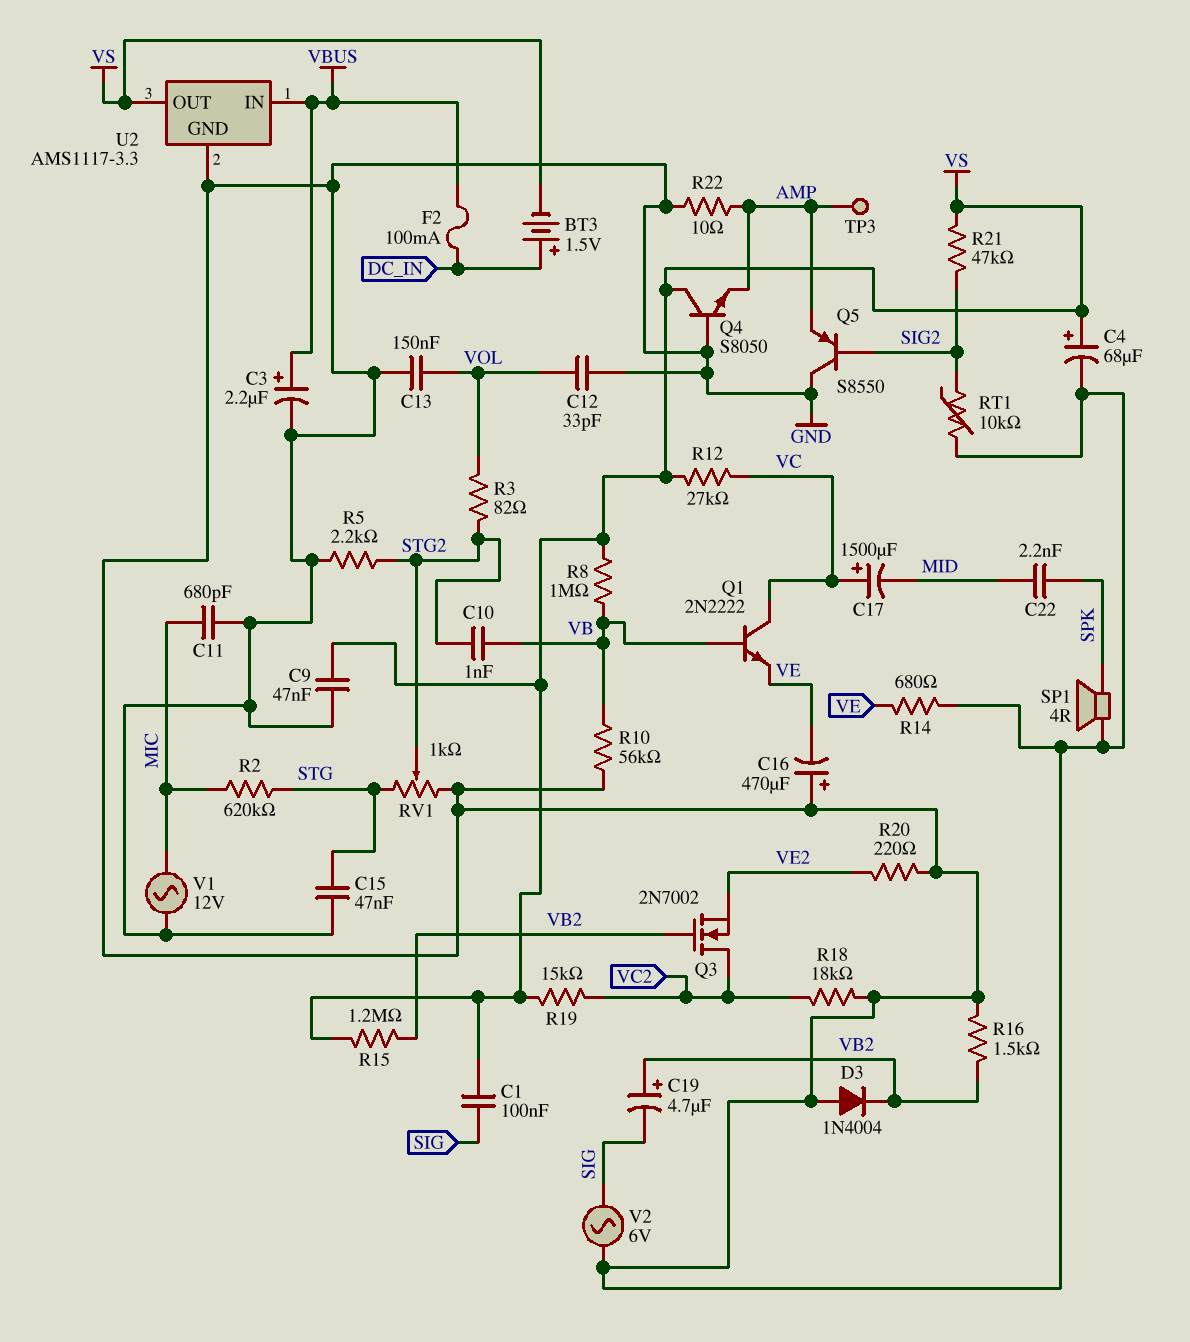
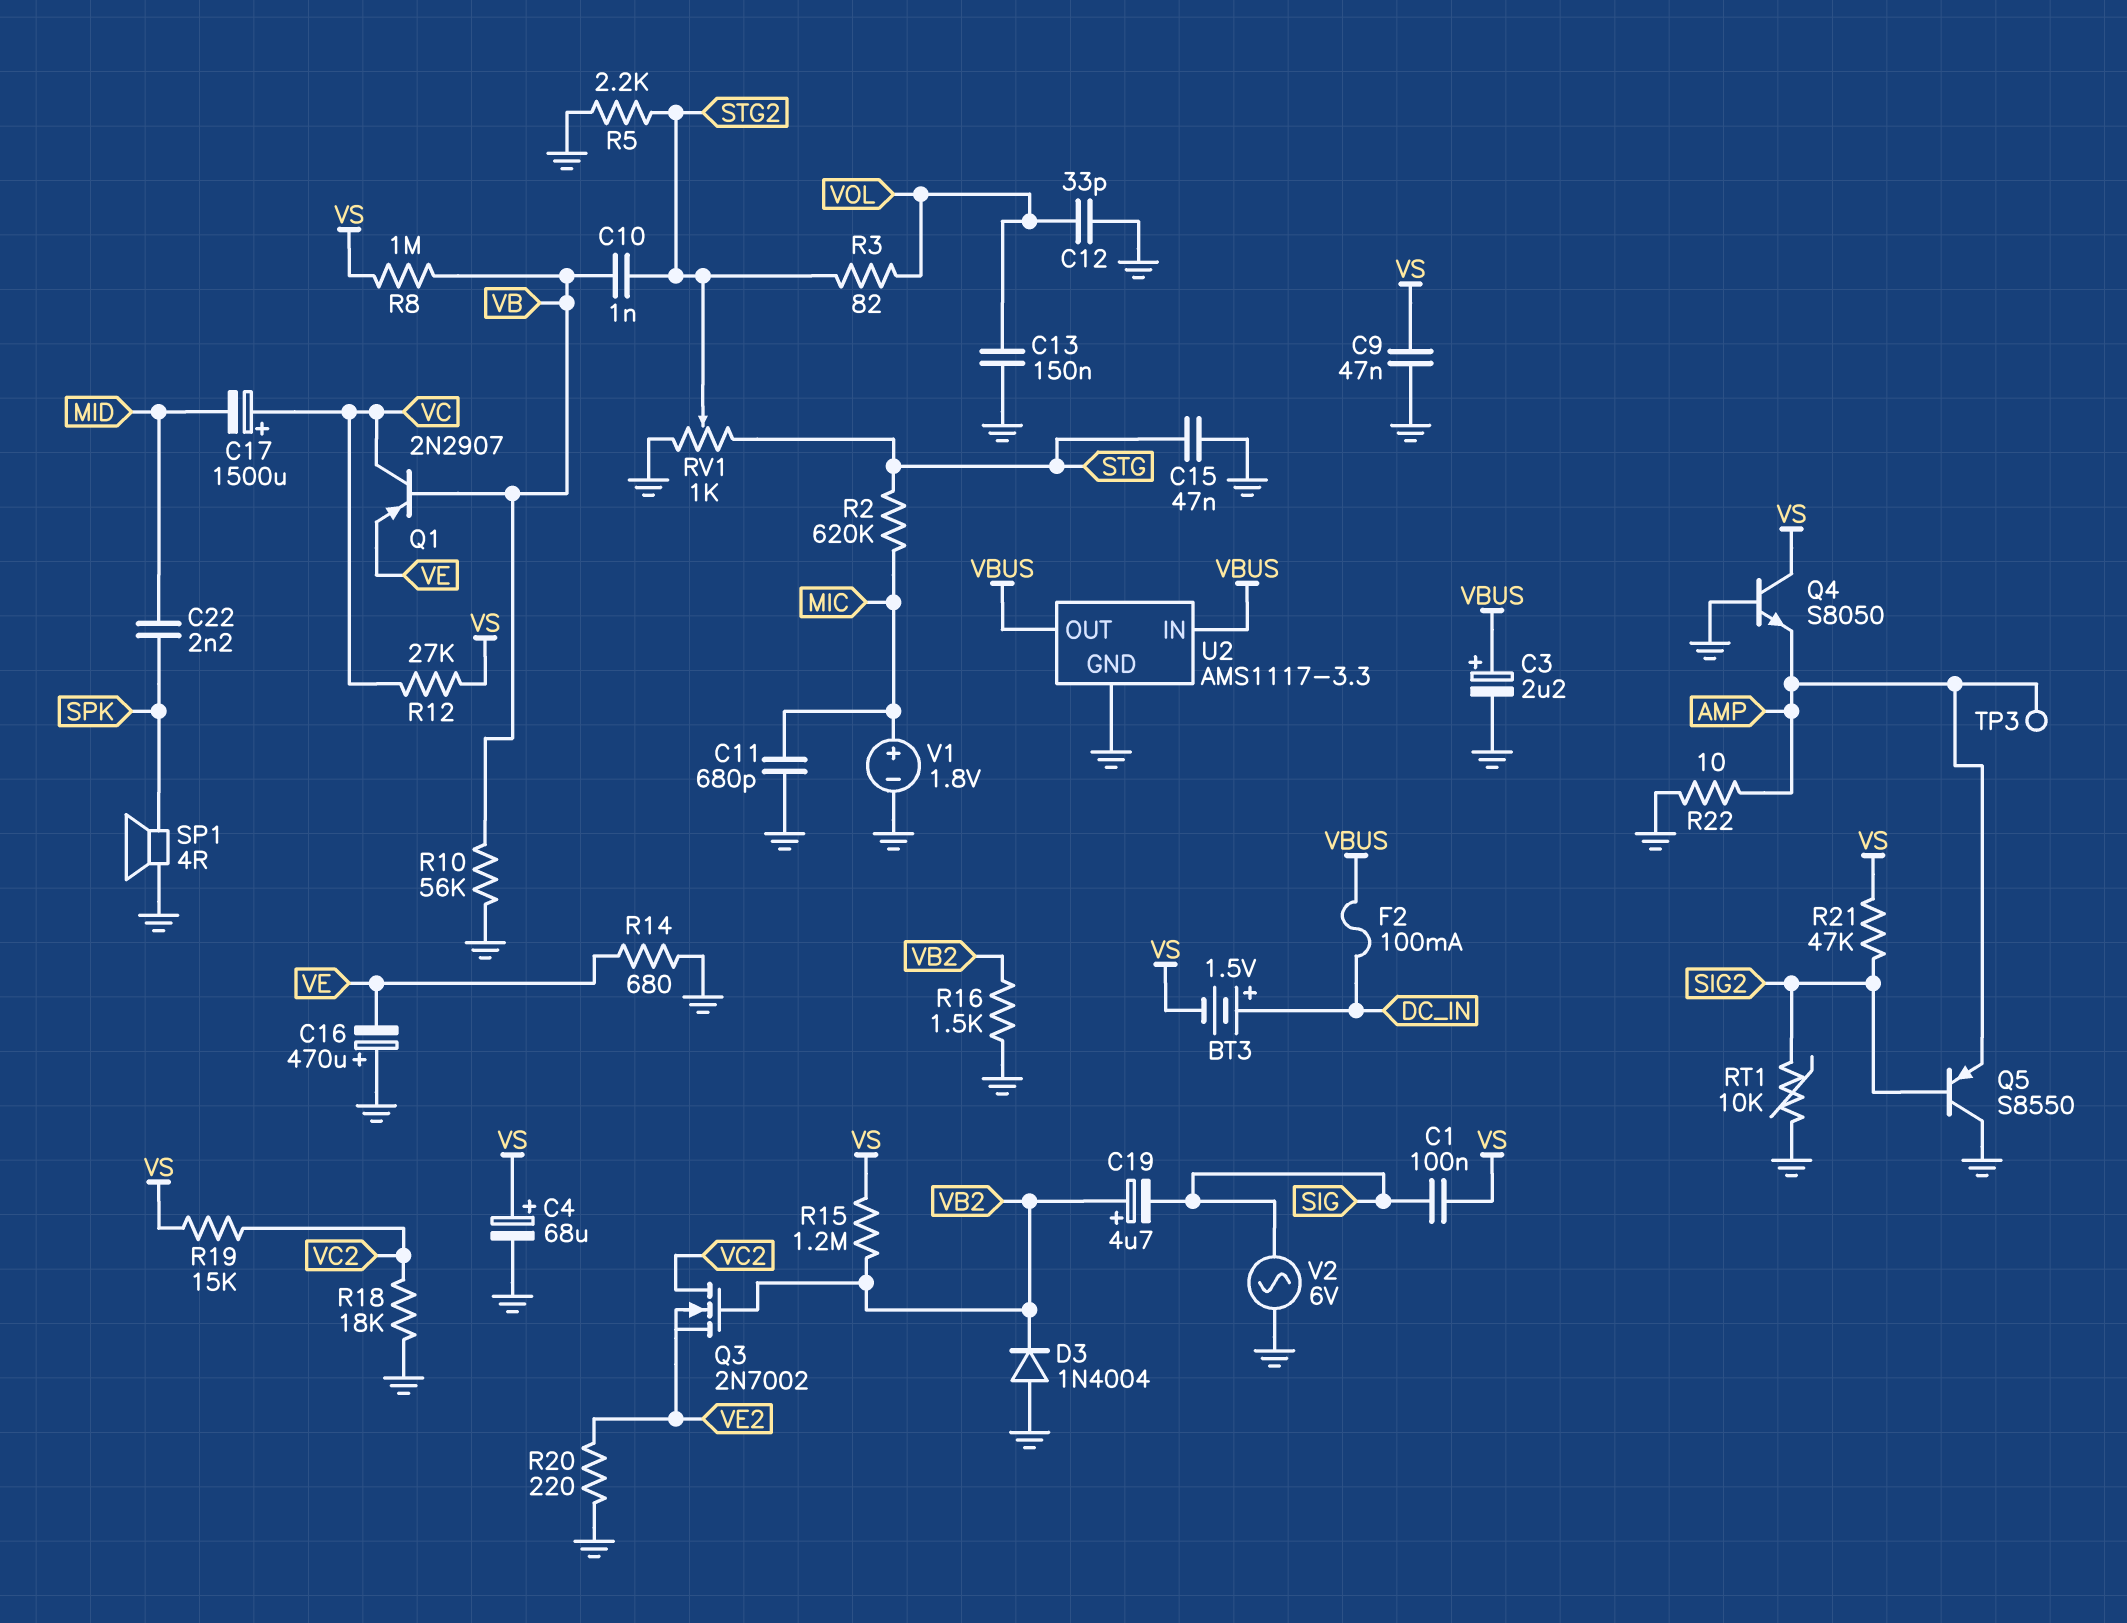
Q1: NPN 2N2222 (B VB, C VC, E VE) -> PNP 2N2907 (B VB, C VC, E VE)
U2 pin OUT: VS -> VBUS
V1: AC 12V (GND, MIC) -> 1.8V (plus MIC, minus GND)

